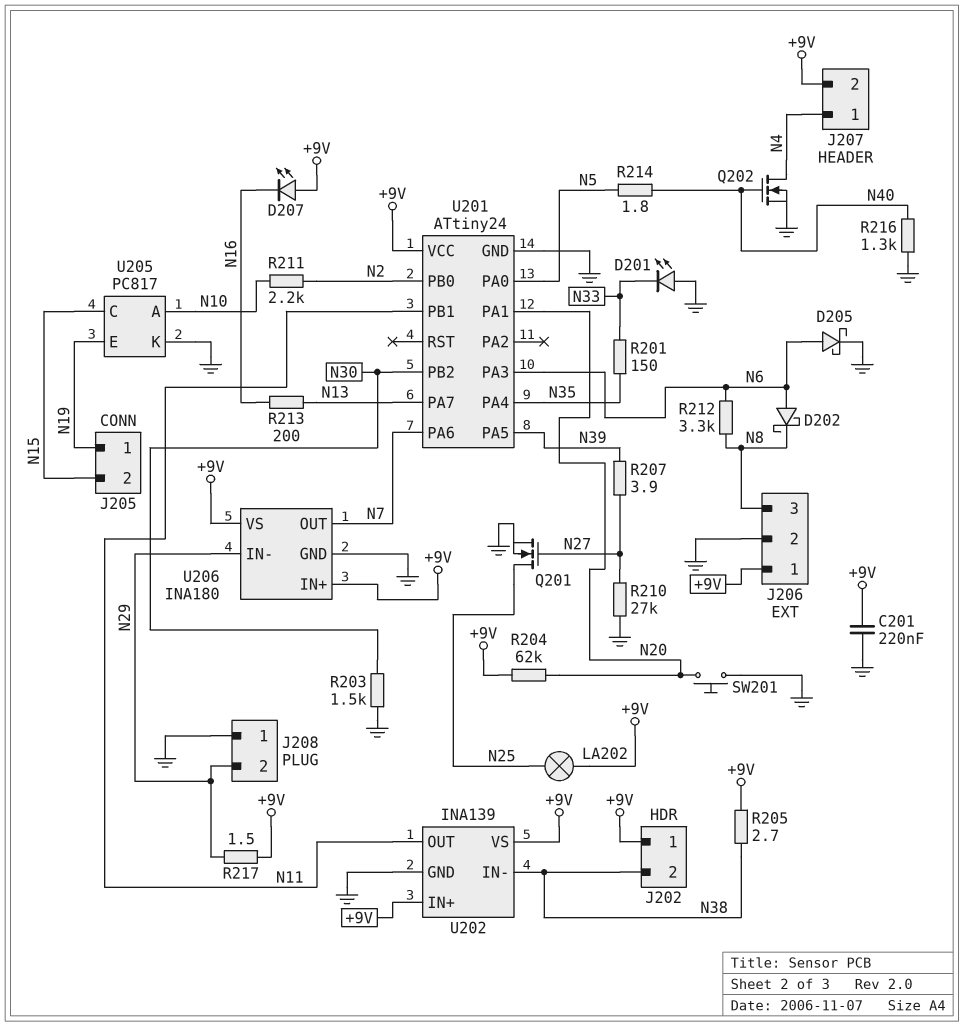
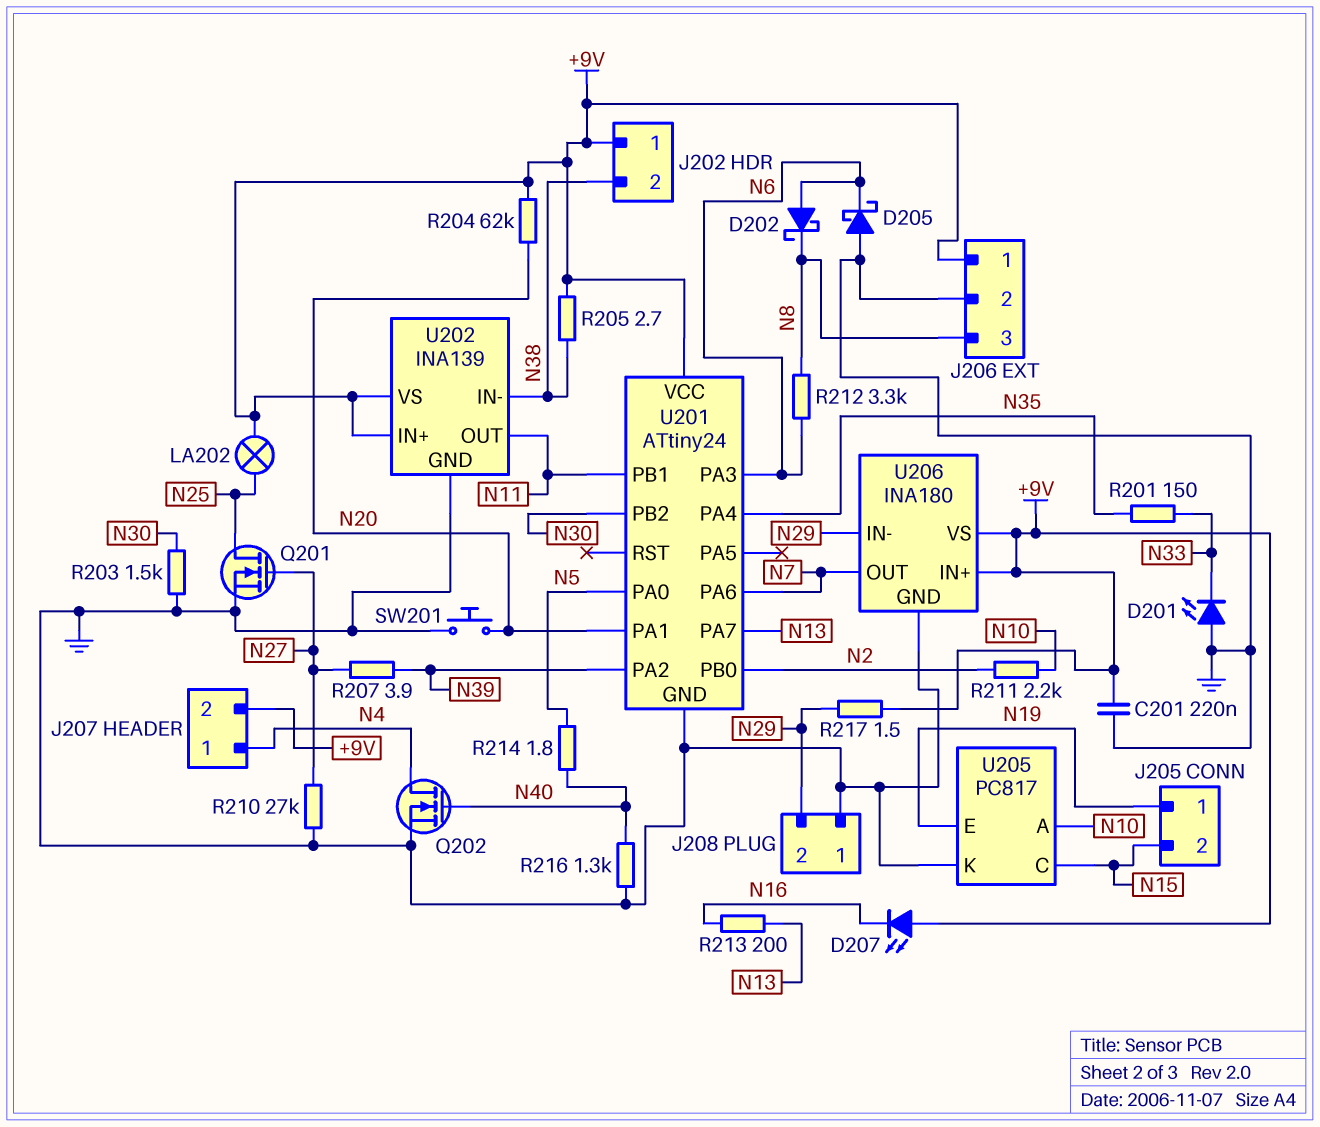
D205: schottky (A N6, K GND) -> schottky (A GND, K N6)
U201 pin PA2: none -> N39
U201 pin PA5: N39 -> none

